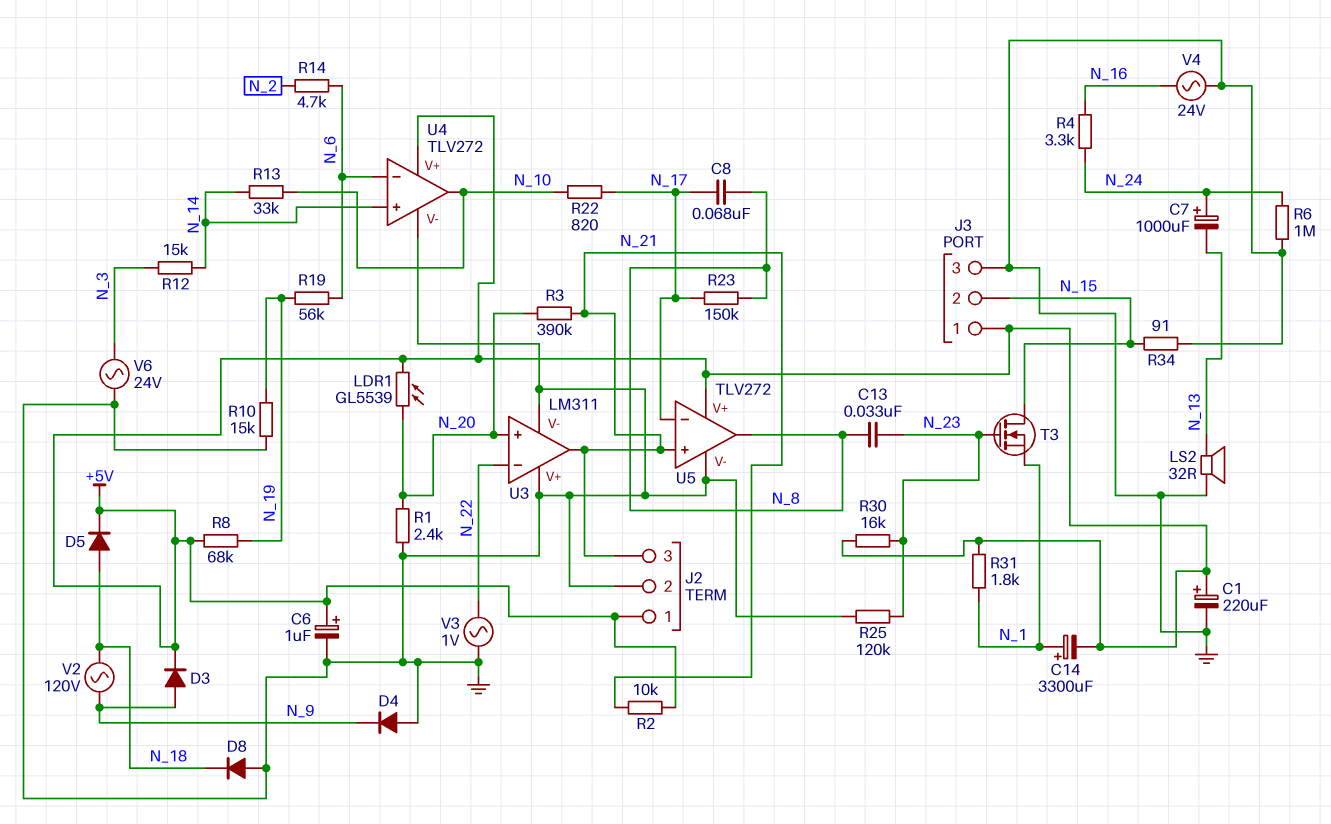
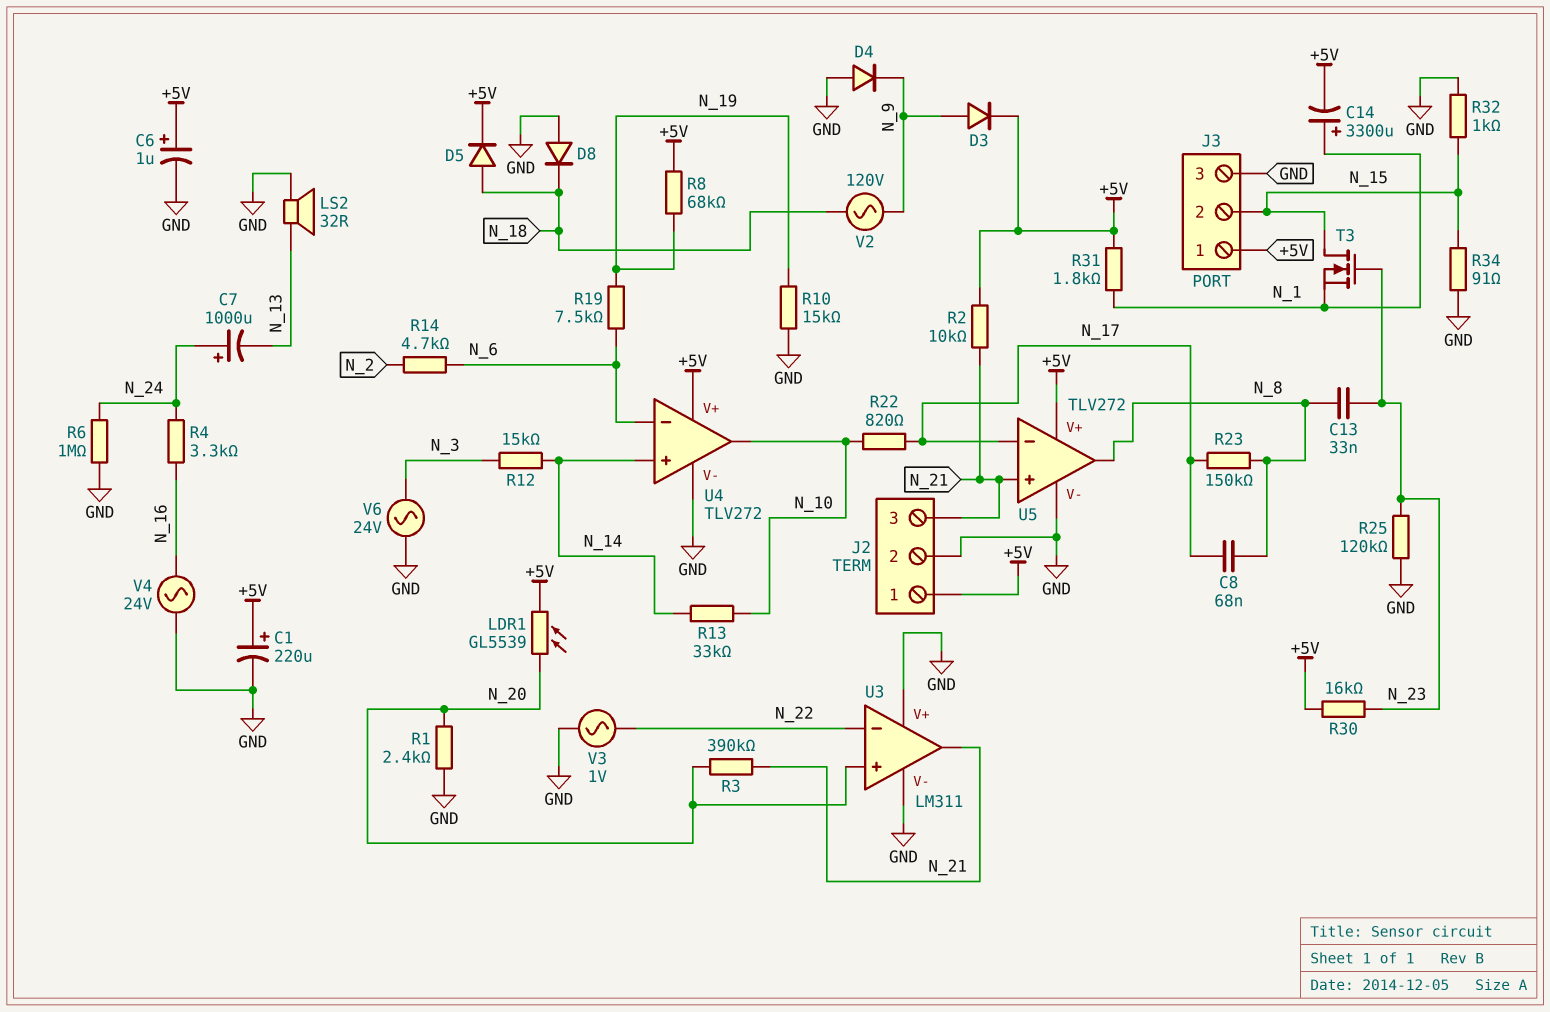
R19: 56k (N_6, N_19) -> 7.5k (N_6, N_19)
R32: none -> 1k (GND, N_15)

